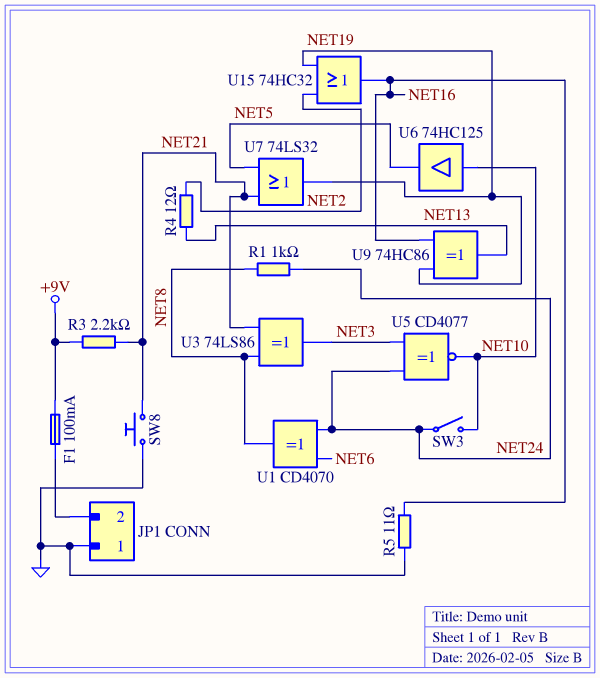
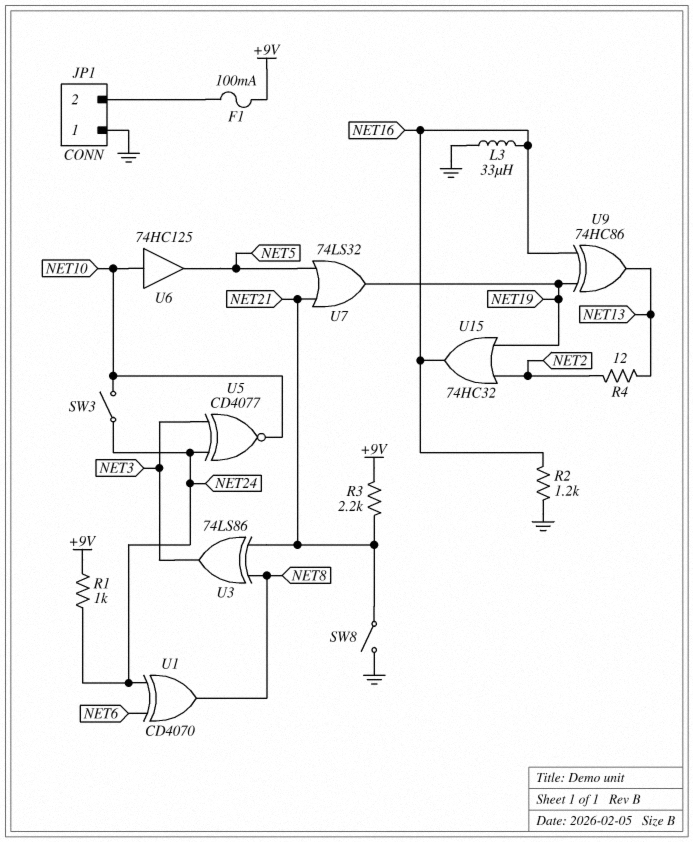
L3: none -> 33uH (GND, NET16)
R1: 1k (NET8, NET24) -> 1k (+9V, NET24)
R2: none -> 1.2k (GND, NET16)
R5: 11 (GND, NET16) -> none
SW8: button (GND, NET21) -> switch (GND, NET21)

